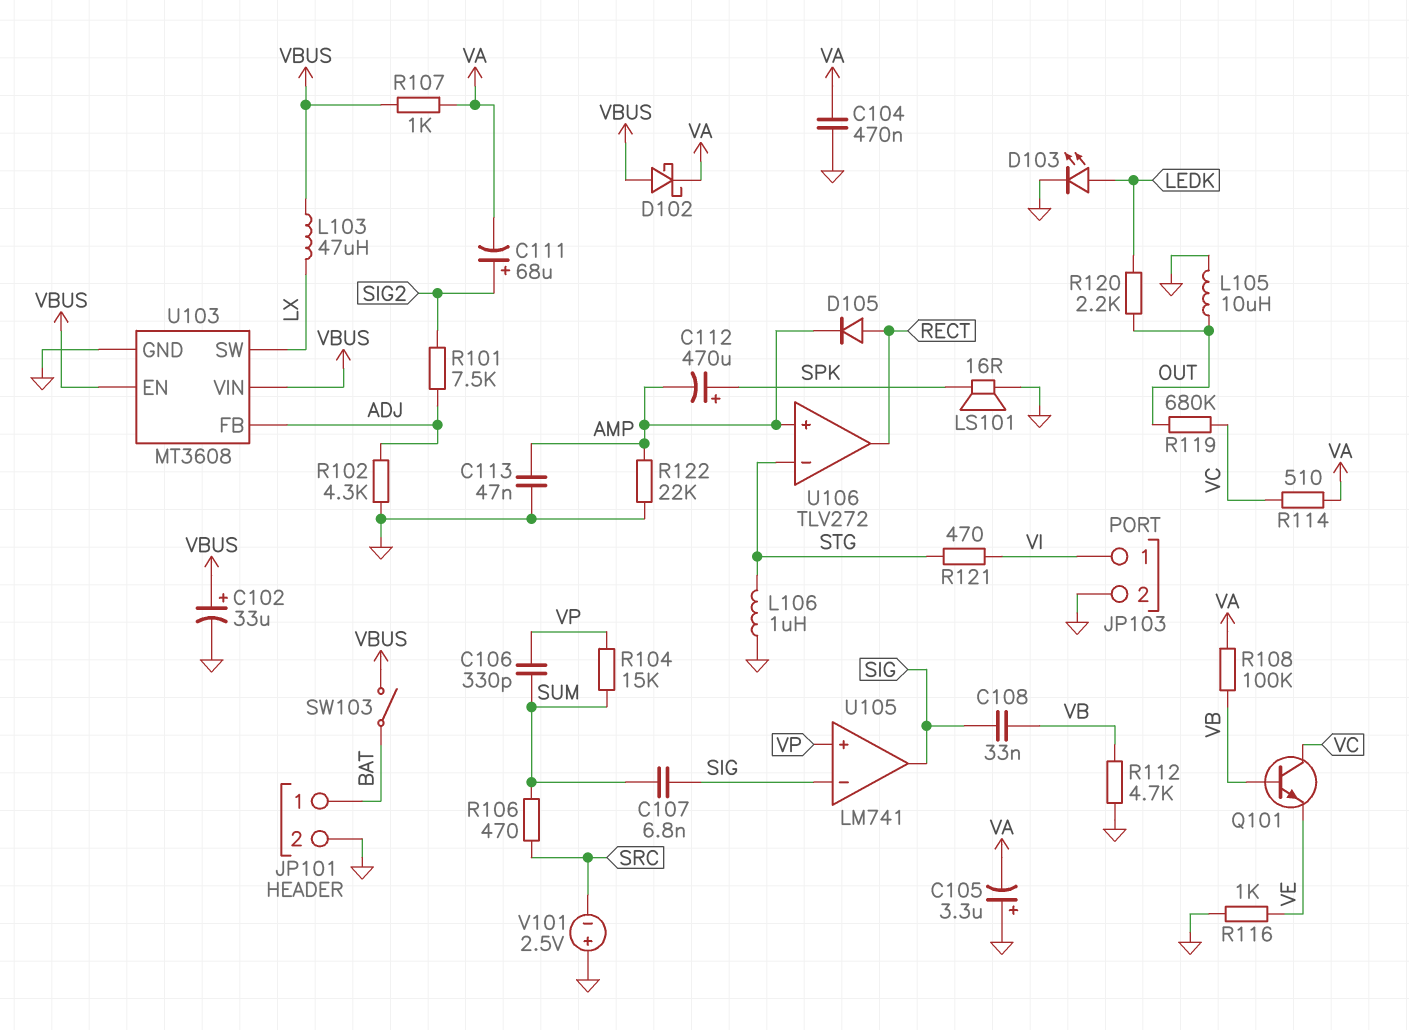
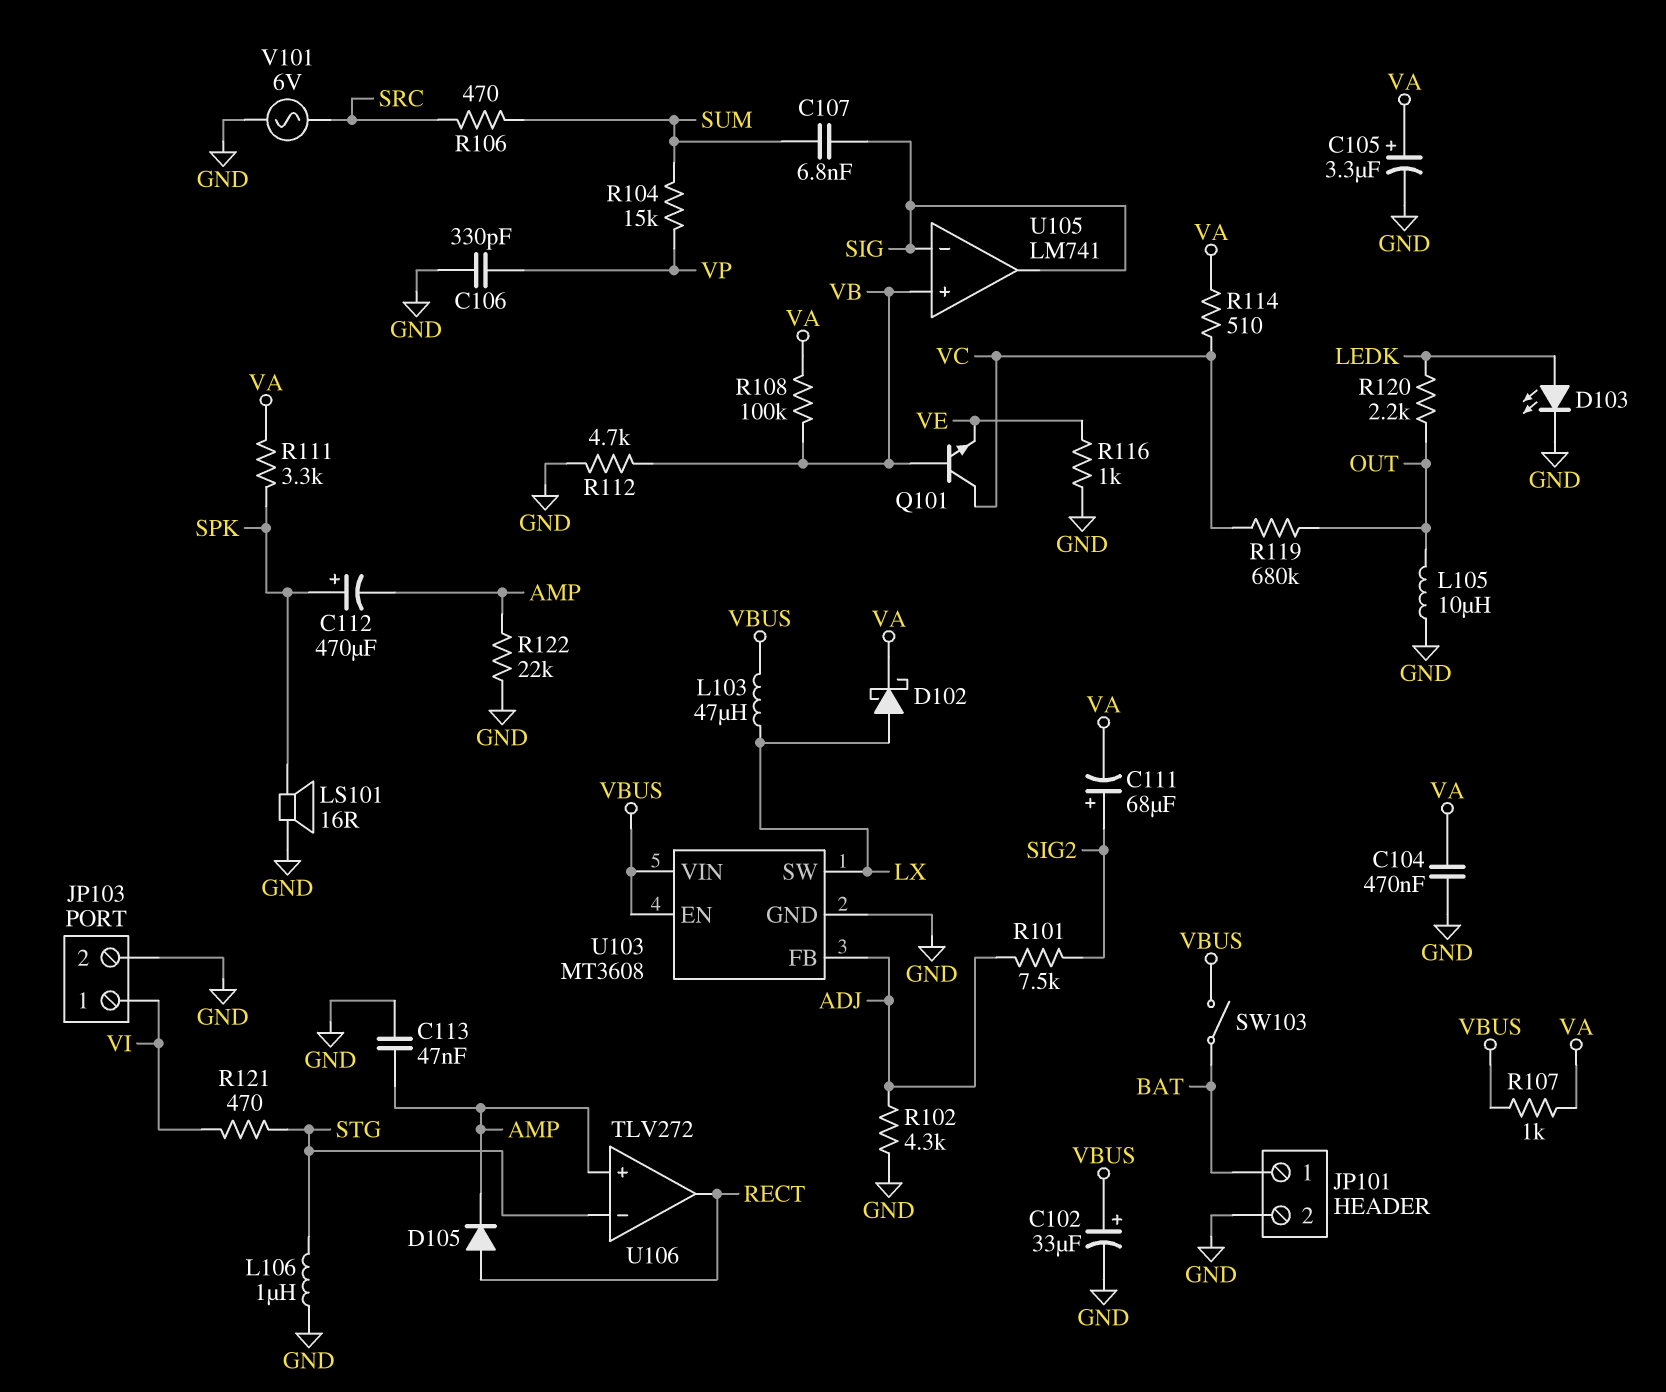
C105: 3.3uF (plus GND, minus VA) -> 3.3uF (plus VA, minus GND)
C106: 330pF (SUM, VP) -> 330pF (GND, VP)
C108: 33nF (SIG, VB) -> none
D102: schottky (A VBUS, K VA) -> schottky (A LX, K VA)
R111: none -> 3.3k (SPK, VA)
U105 pin in+: VP -> VB
V101: 2.5V (plus GND, minus SRC) -> AC 6V (GND, SRC)

